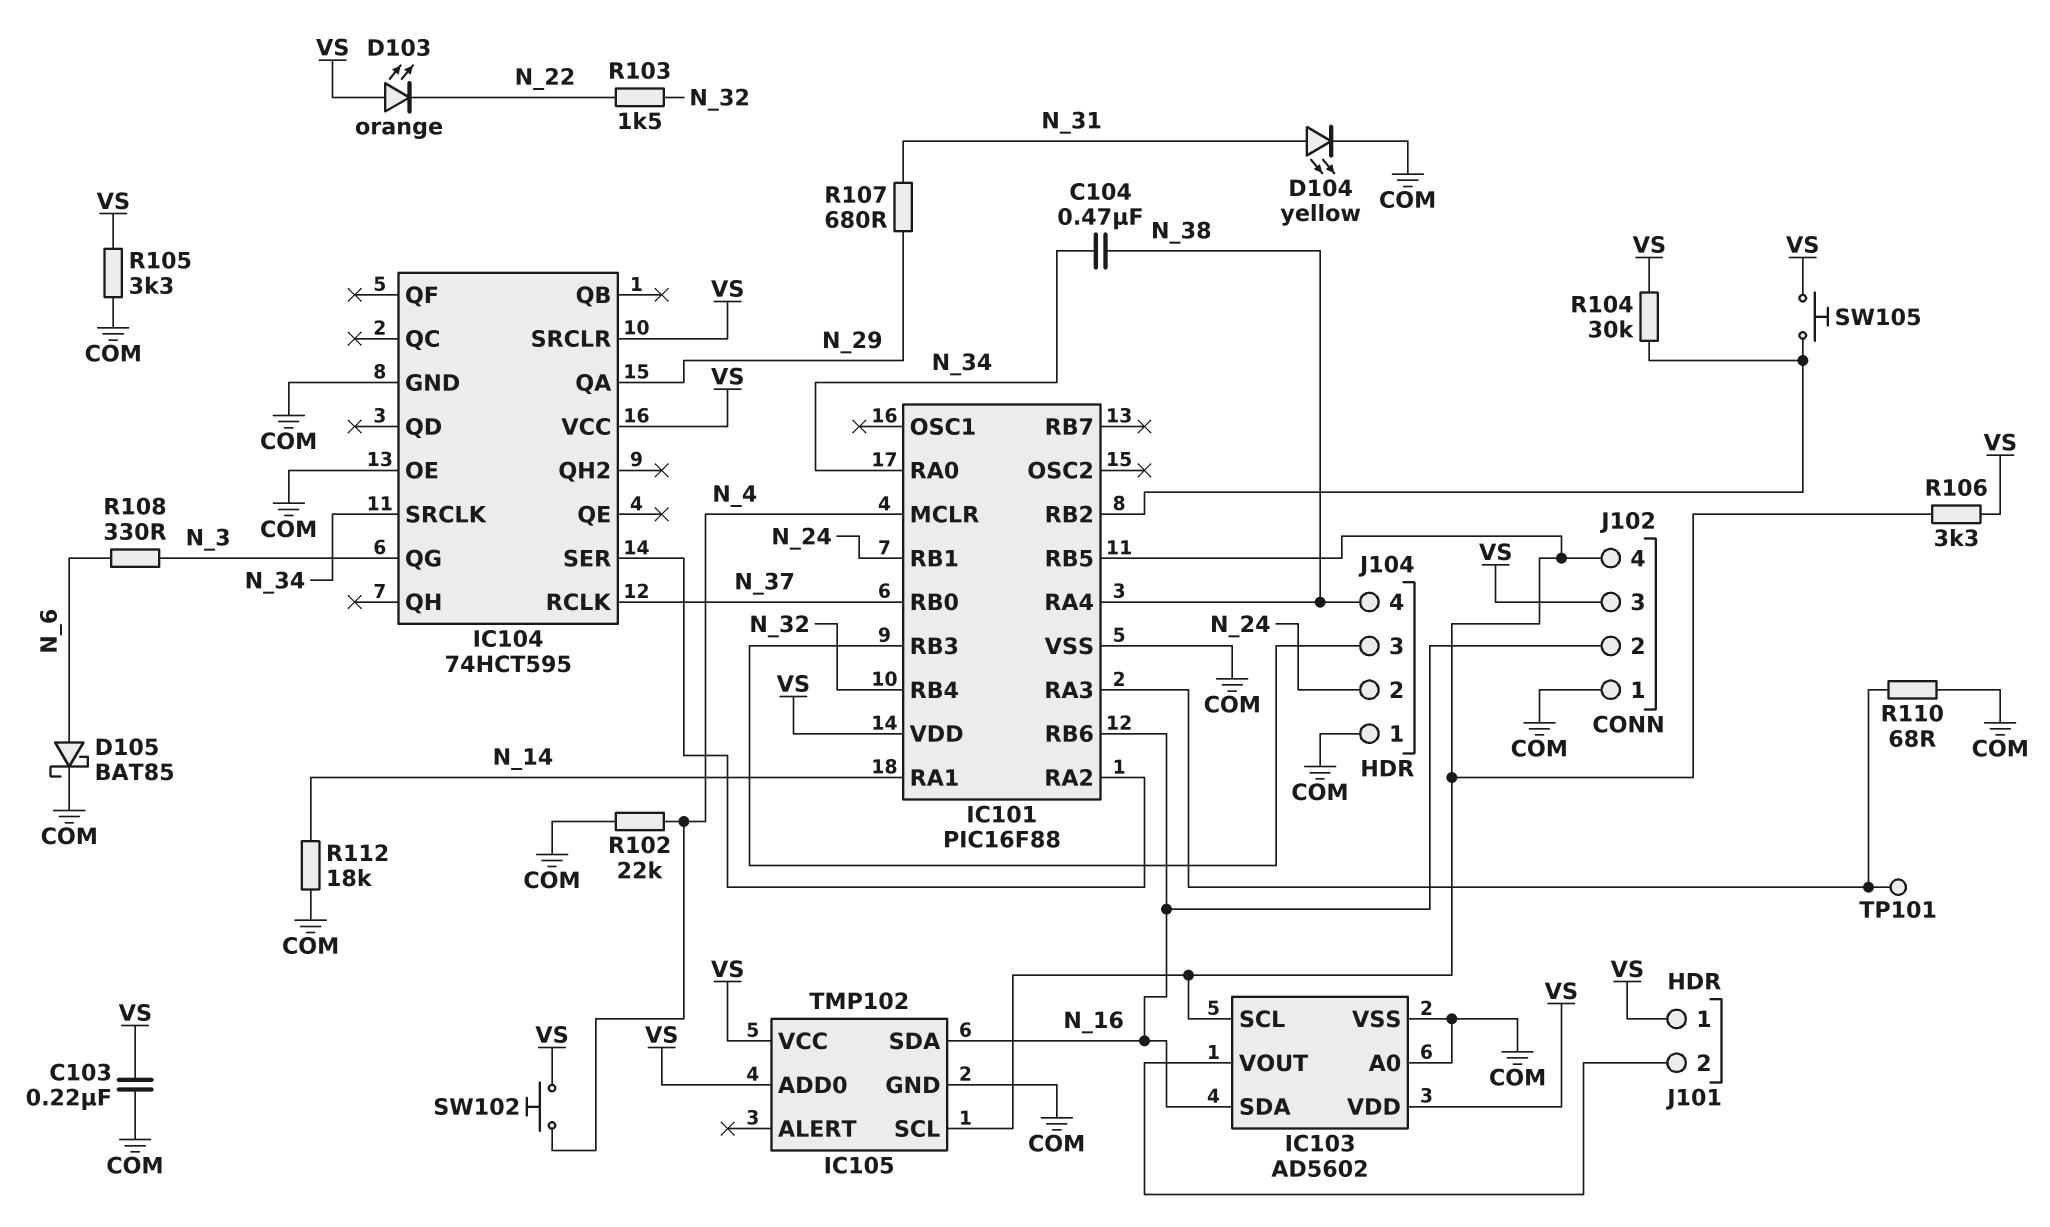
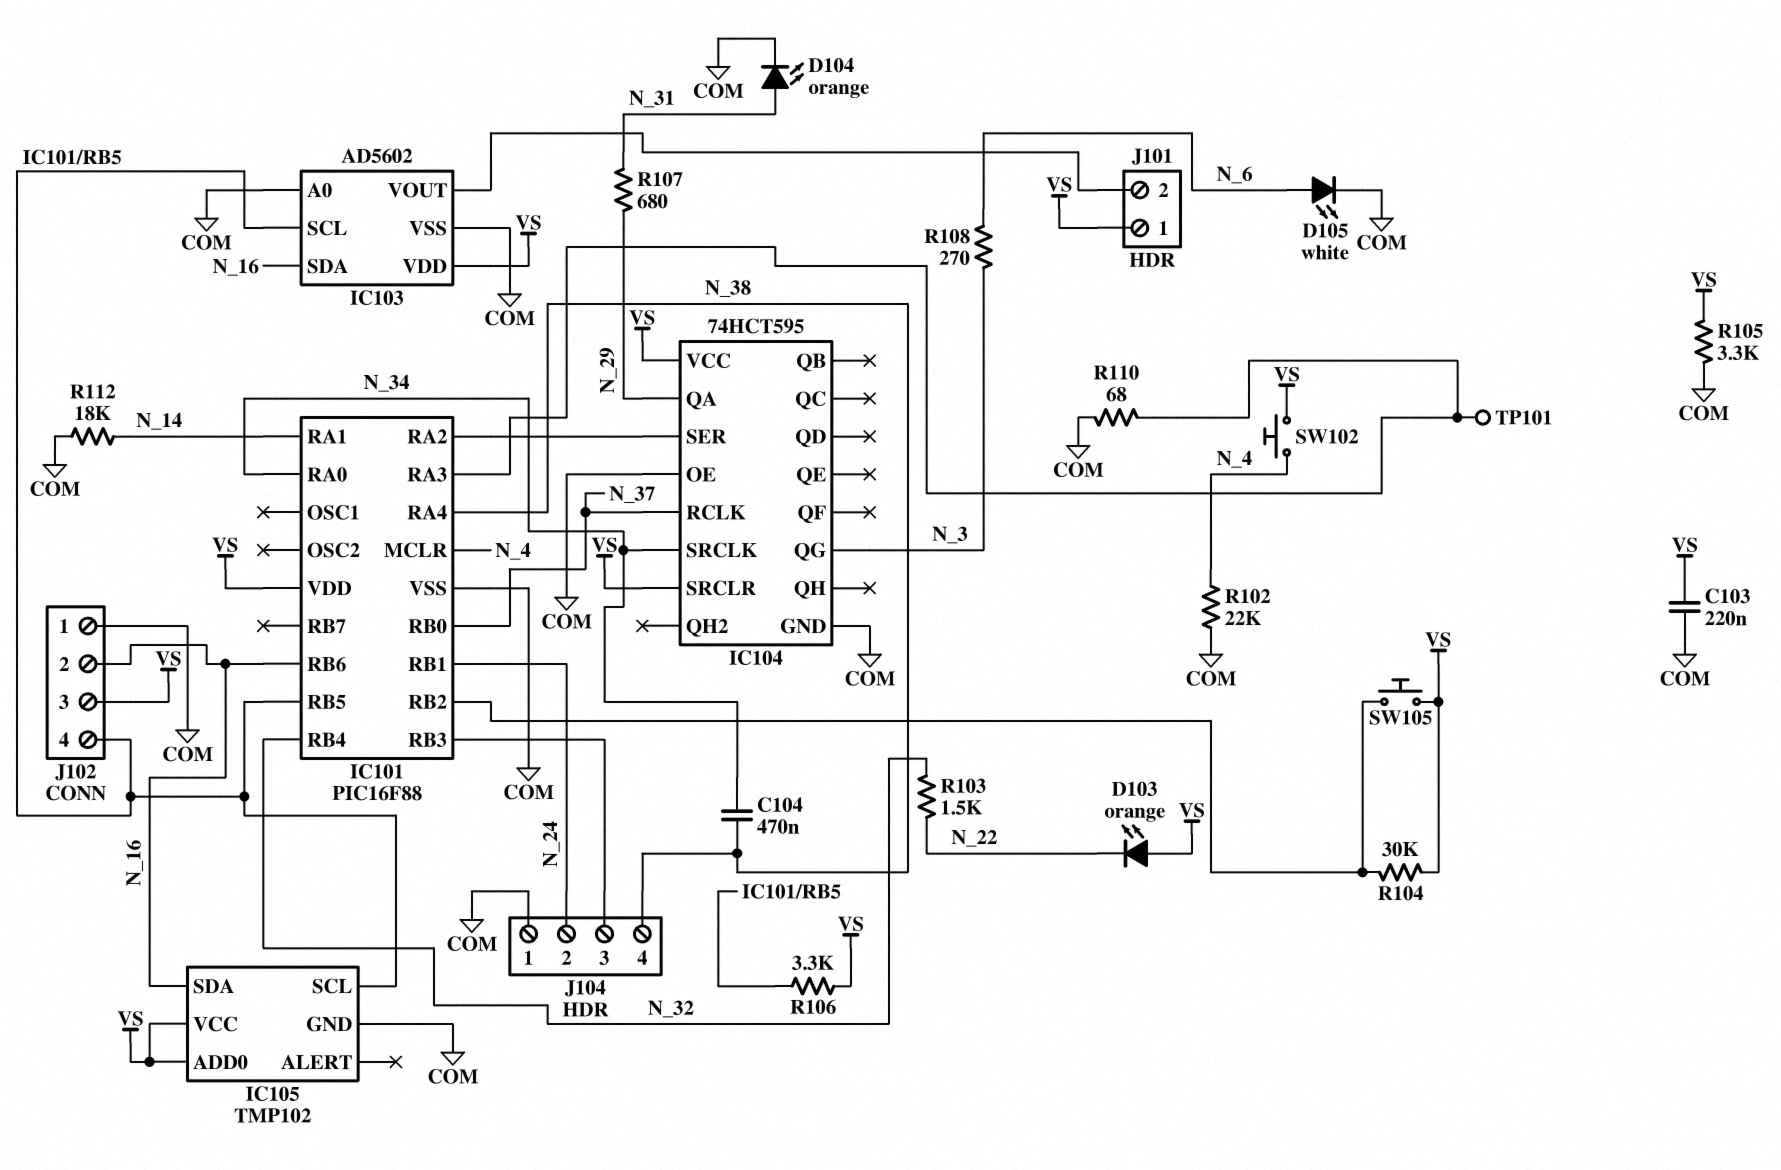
D104: LED yellow (A N_31, K COM) -> LED orange (A N_31, K COM)
D105: schottky BAT85 (A N_6, K COM) -> LED white (A N_6, K COM)
R108: 330 (N_3, N_6) -> 270 (N_3, N_6)

